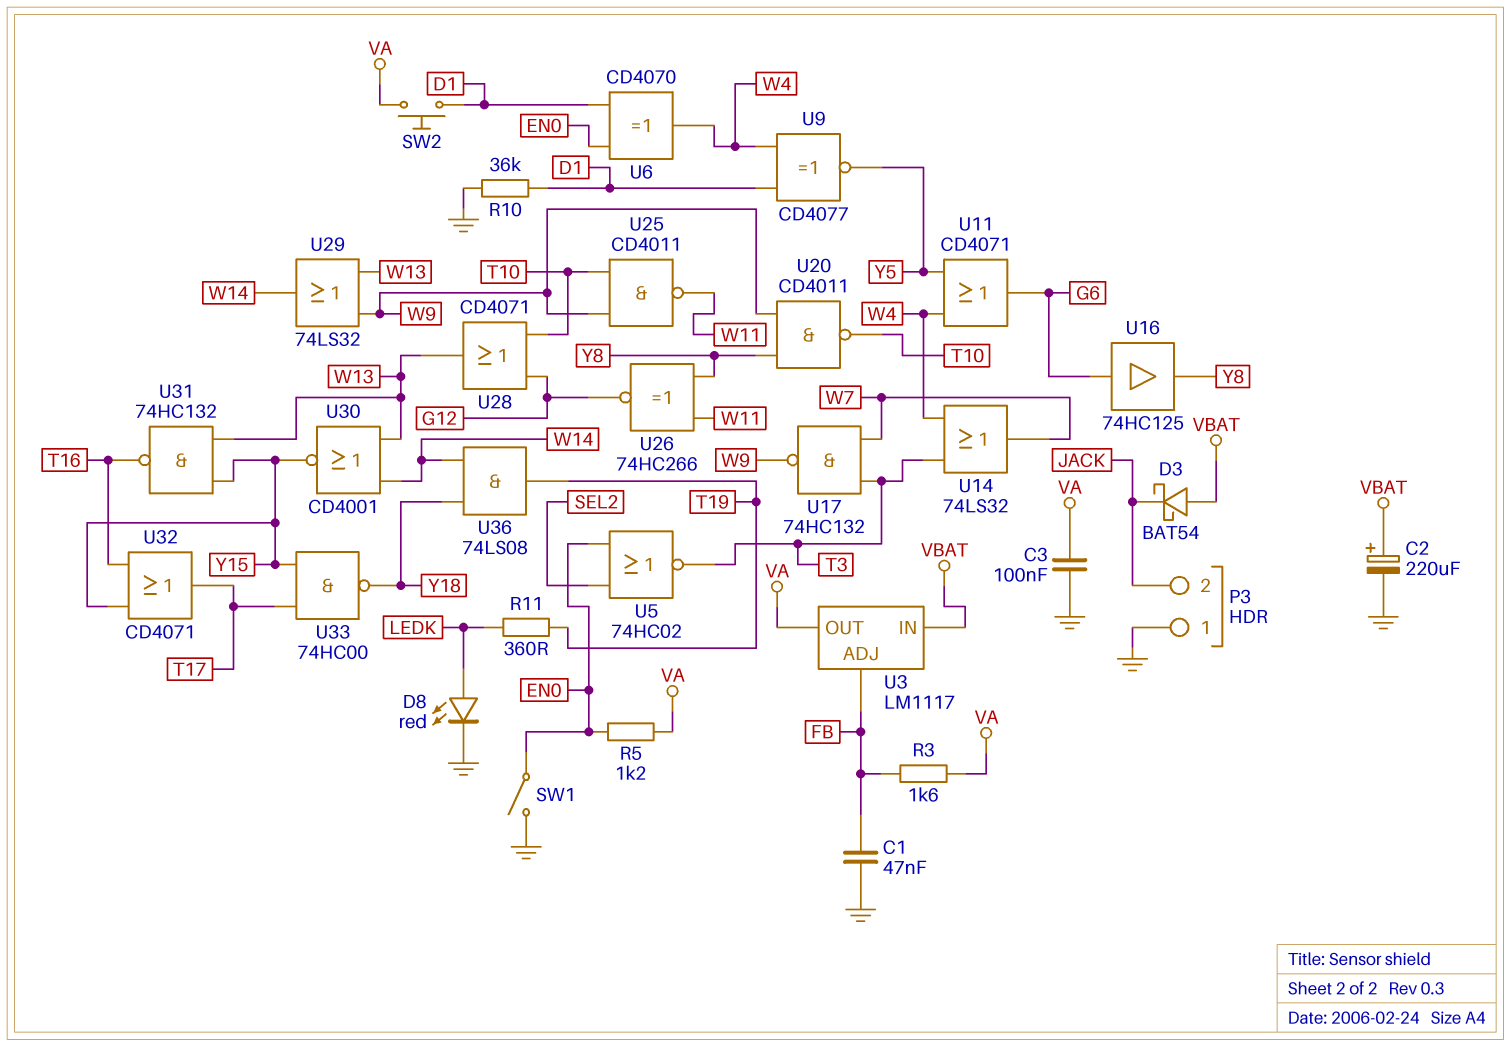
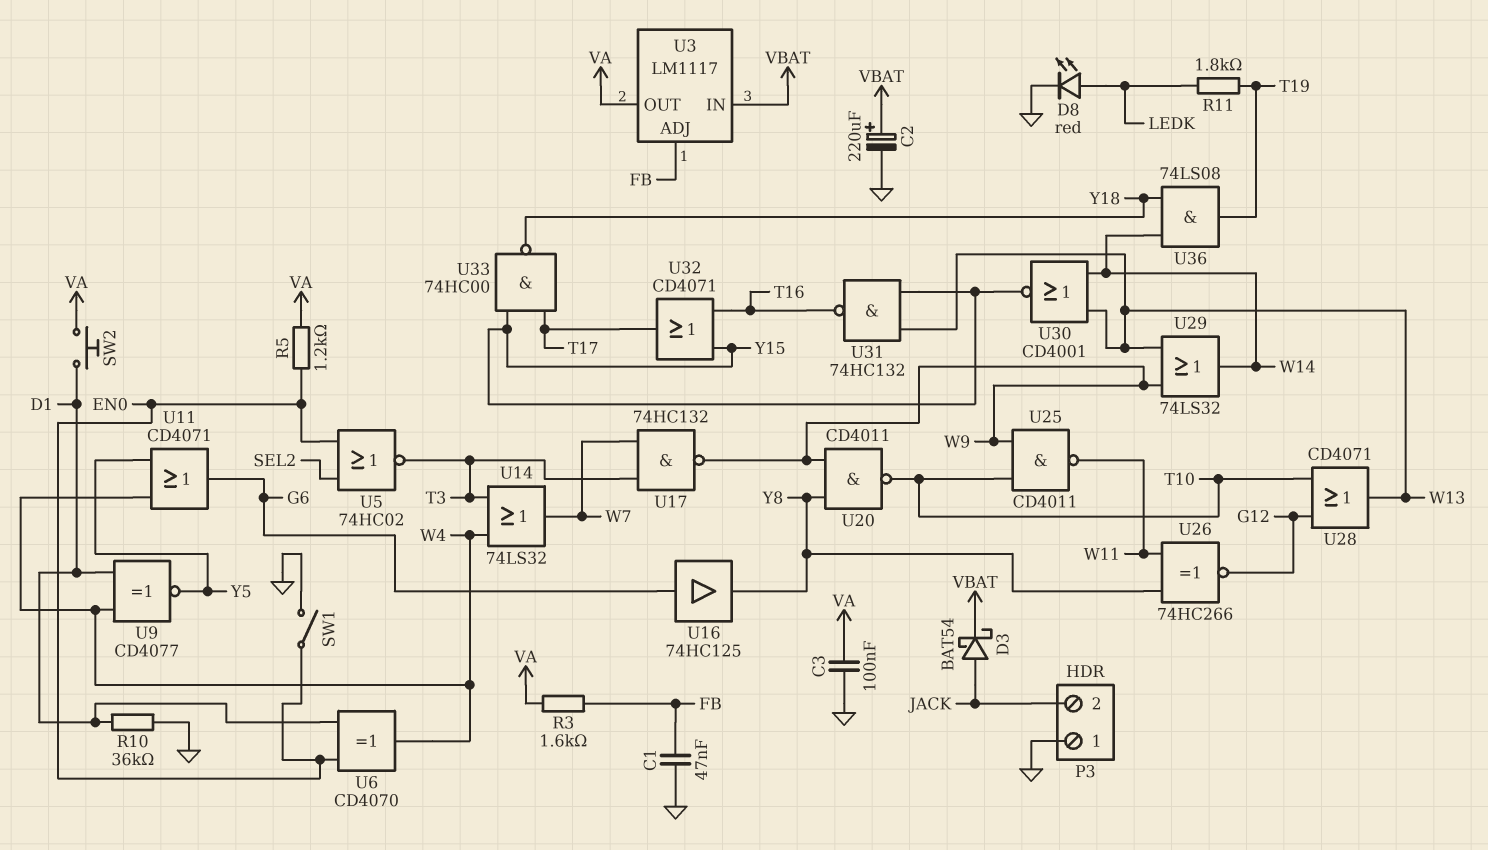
D3: schottky BAT54 (A VBAT, K JACK) -> schottky BAT54 (A JACK, K VBAT)
R11: 360 (LEDK, T19) -> 1.8k (LEDK, T19)

